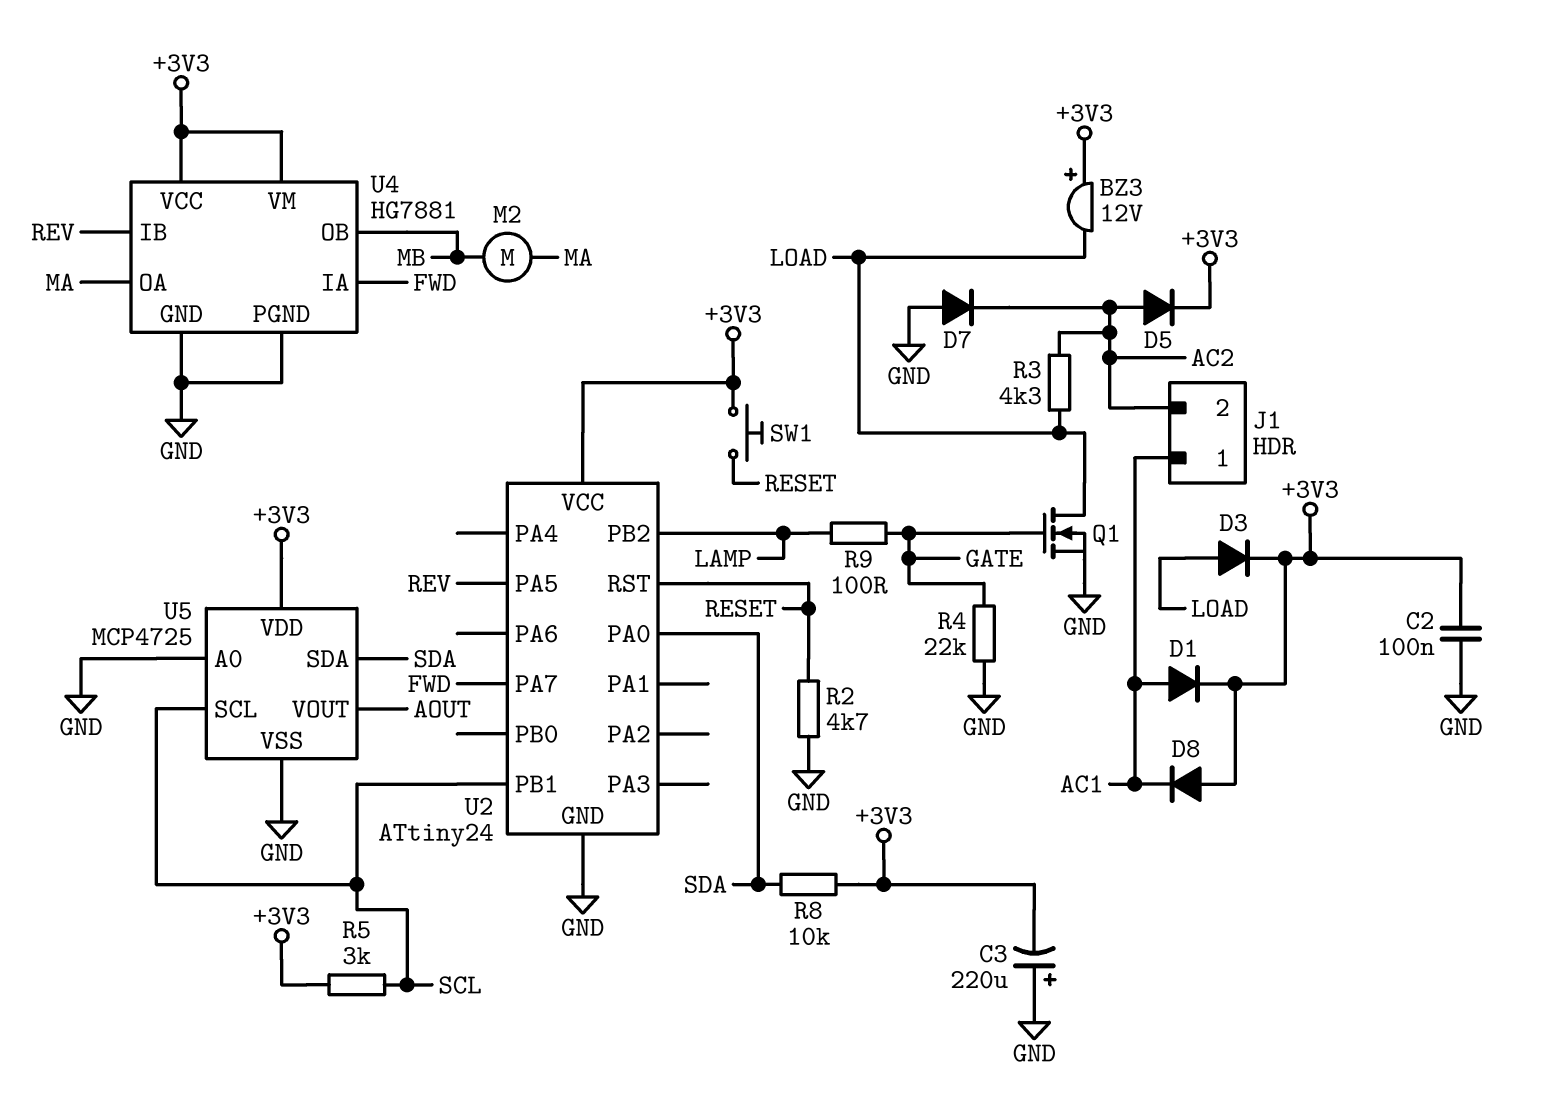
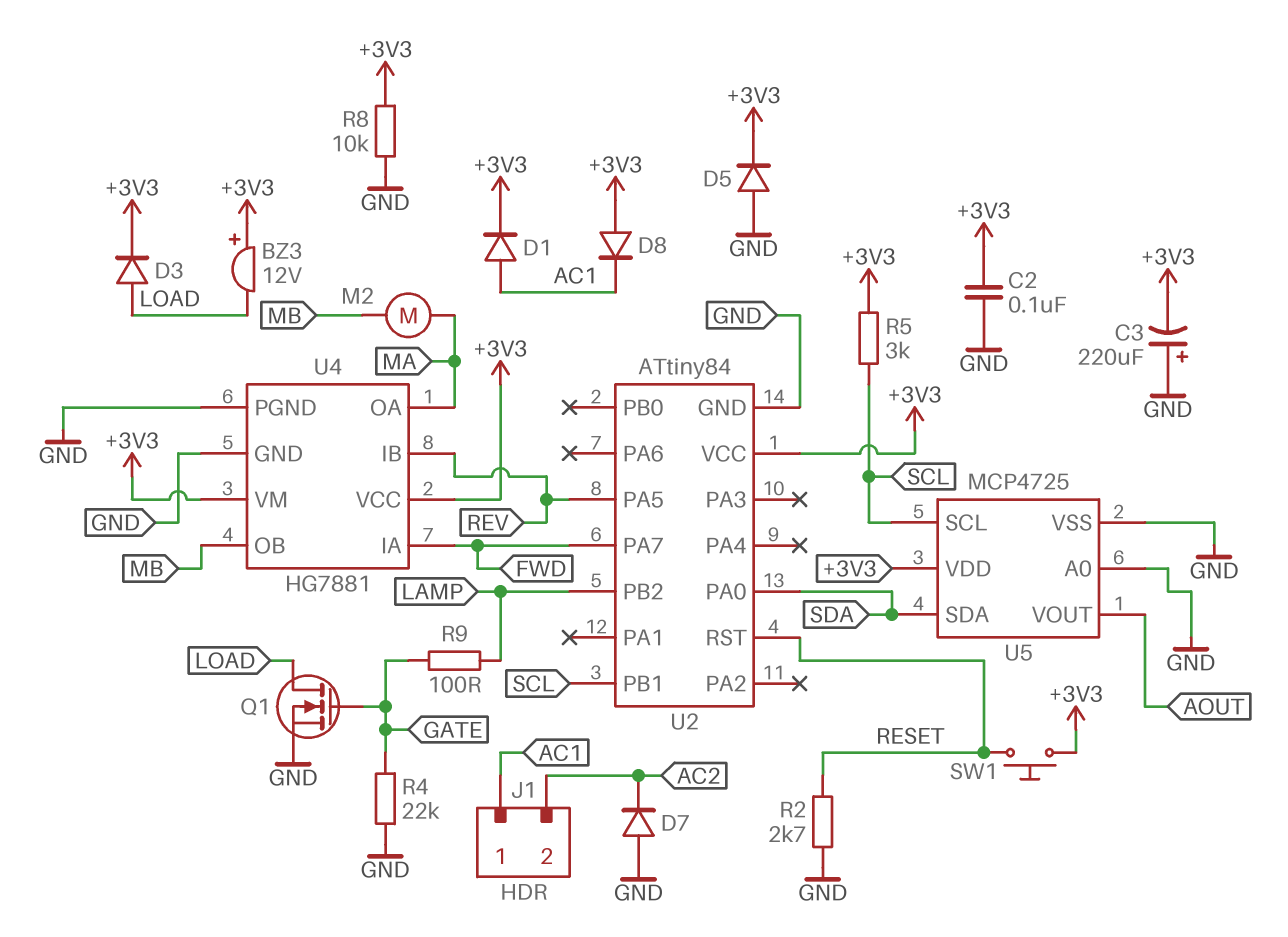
D5: diode (A AC2, K +3V3) -> diode (A GND, K +3V3)
R2: 4.7k (GND, RESET) -> 2.7k (GND, RESET)
R3: 4.3k (AC2, LOAD) -> none
R8: 10k (+3V3, SDA) -> 10k (+3V3, GND)
U2: ATtiny24 -> ATtiny84

